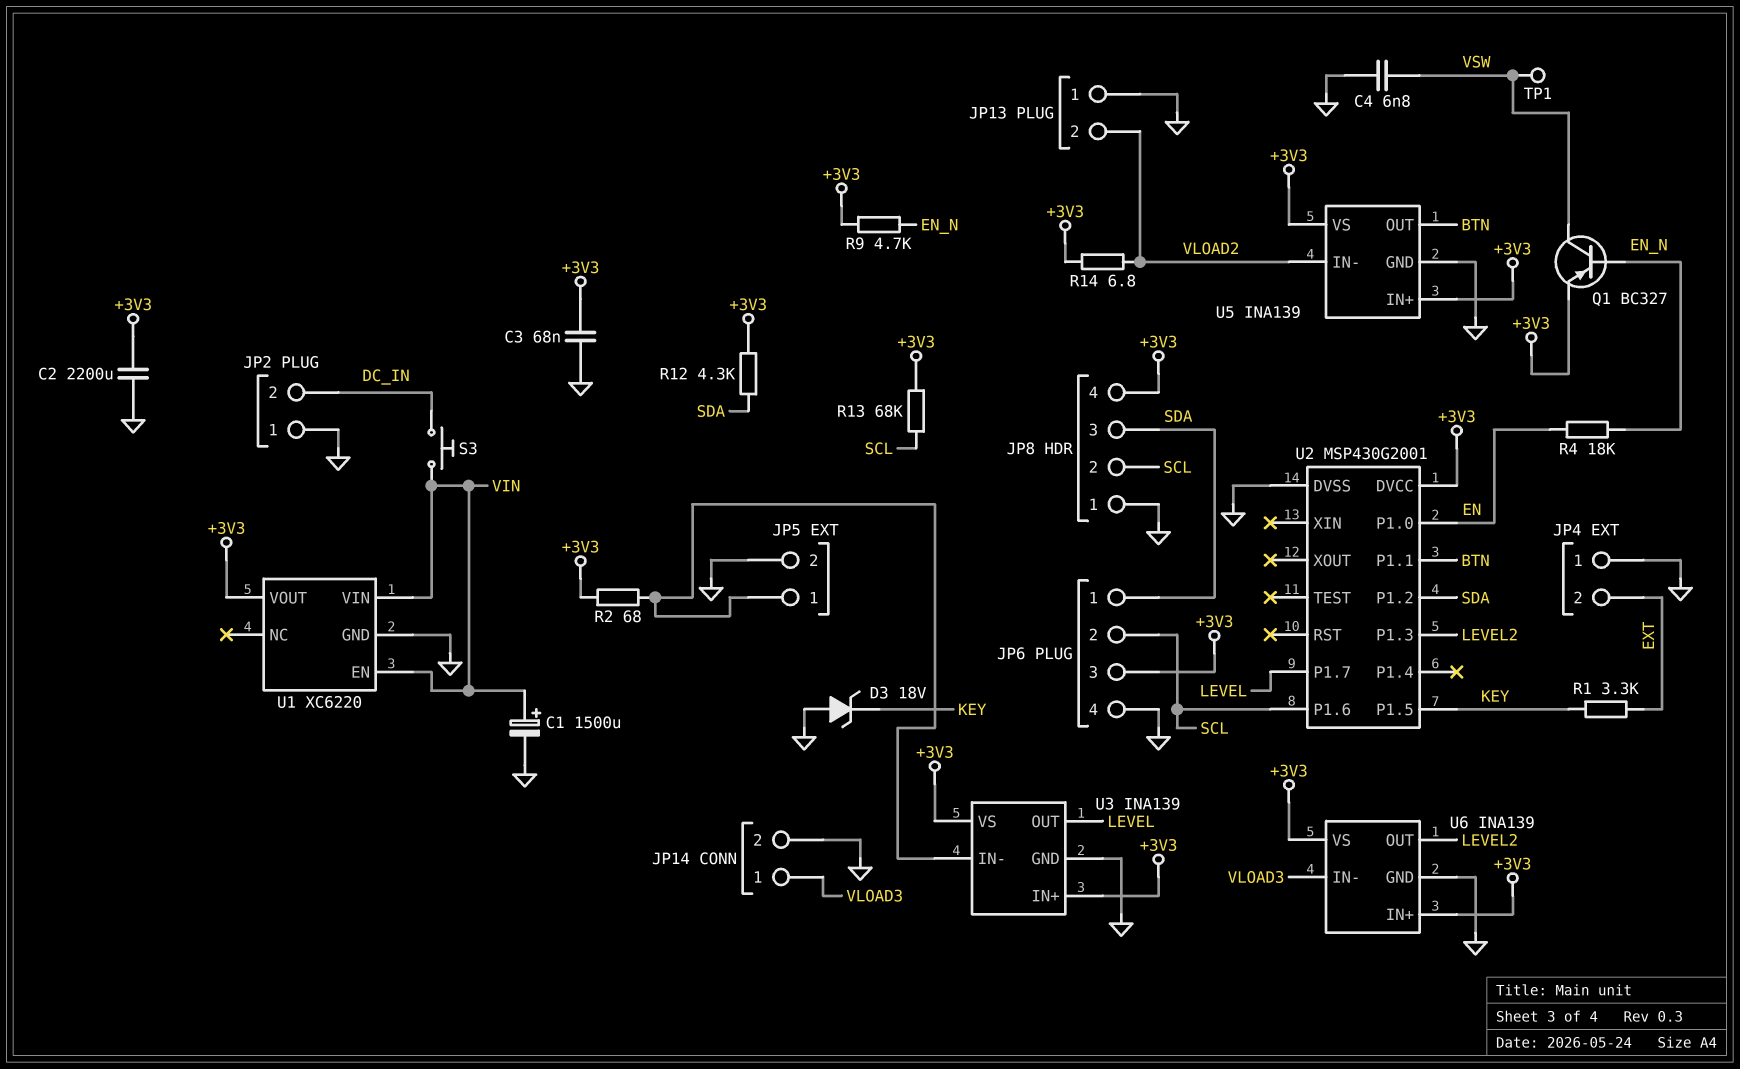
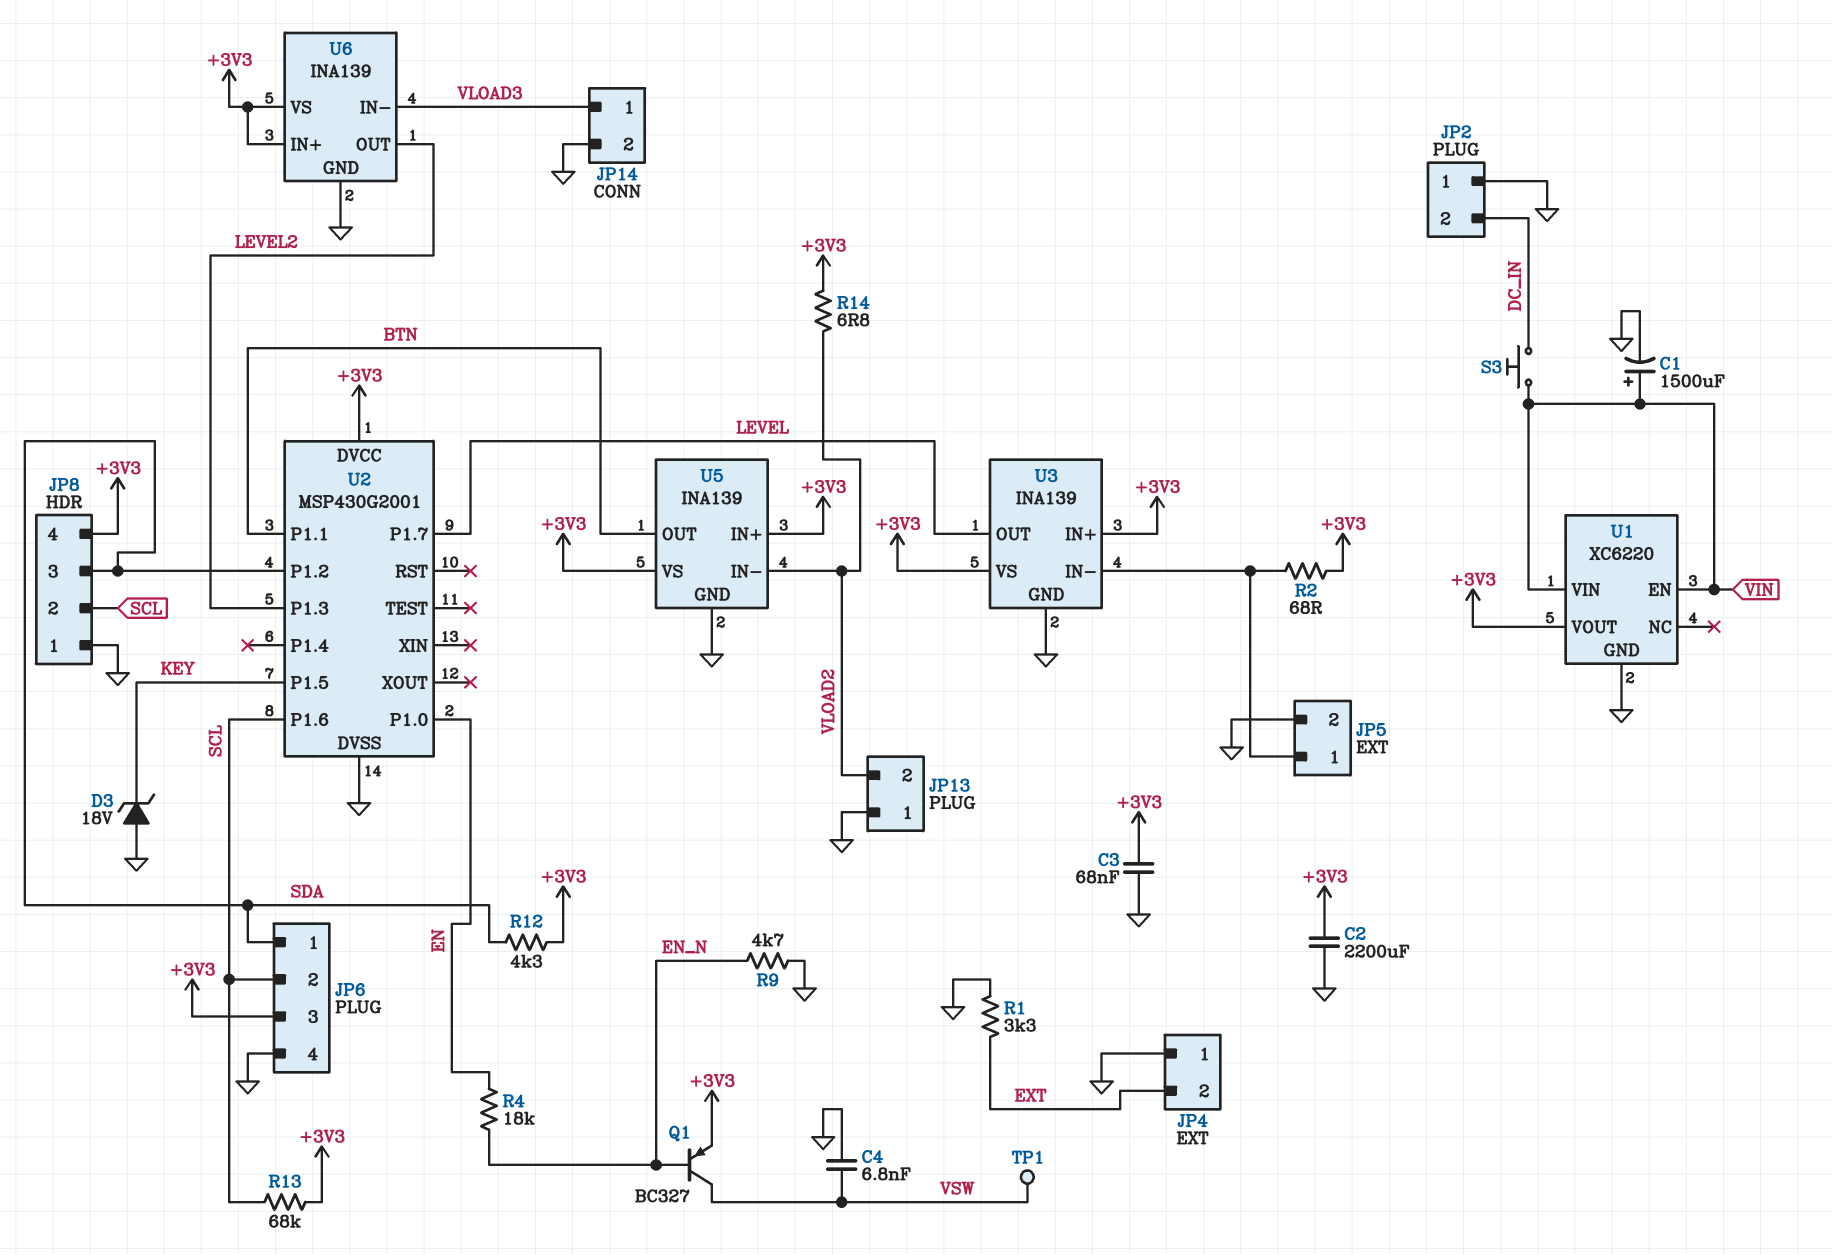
R1: 3.3k (EXT, KEY) -> 3.3k (EXT, GND)
R9: 4.7k (+3V3, EN_N) -> 4.7k (EN_N, GND)

